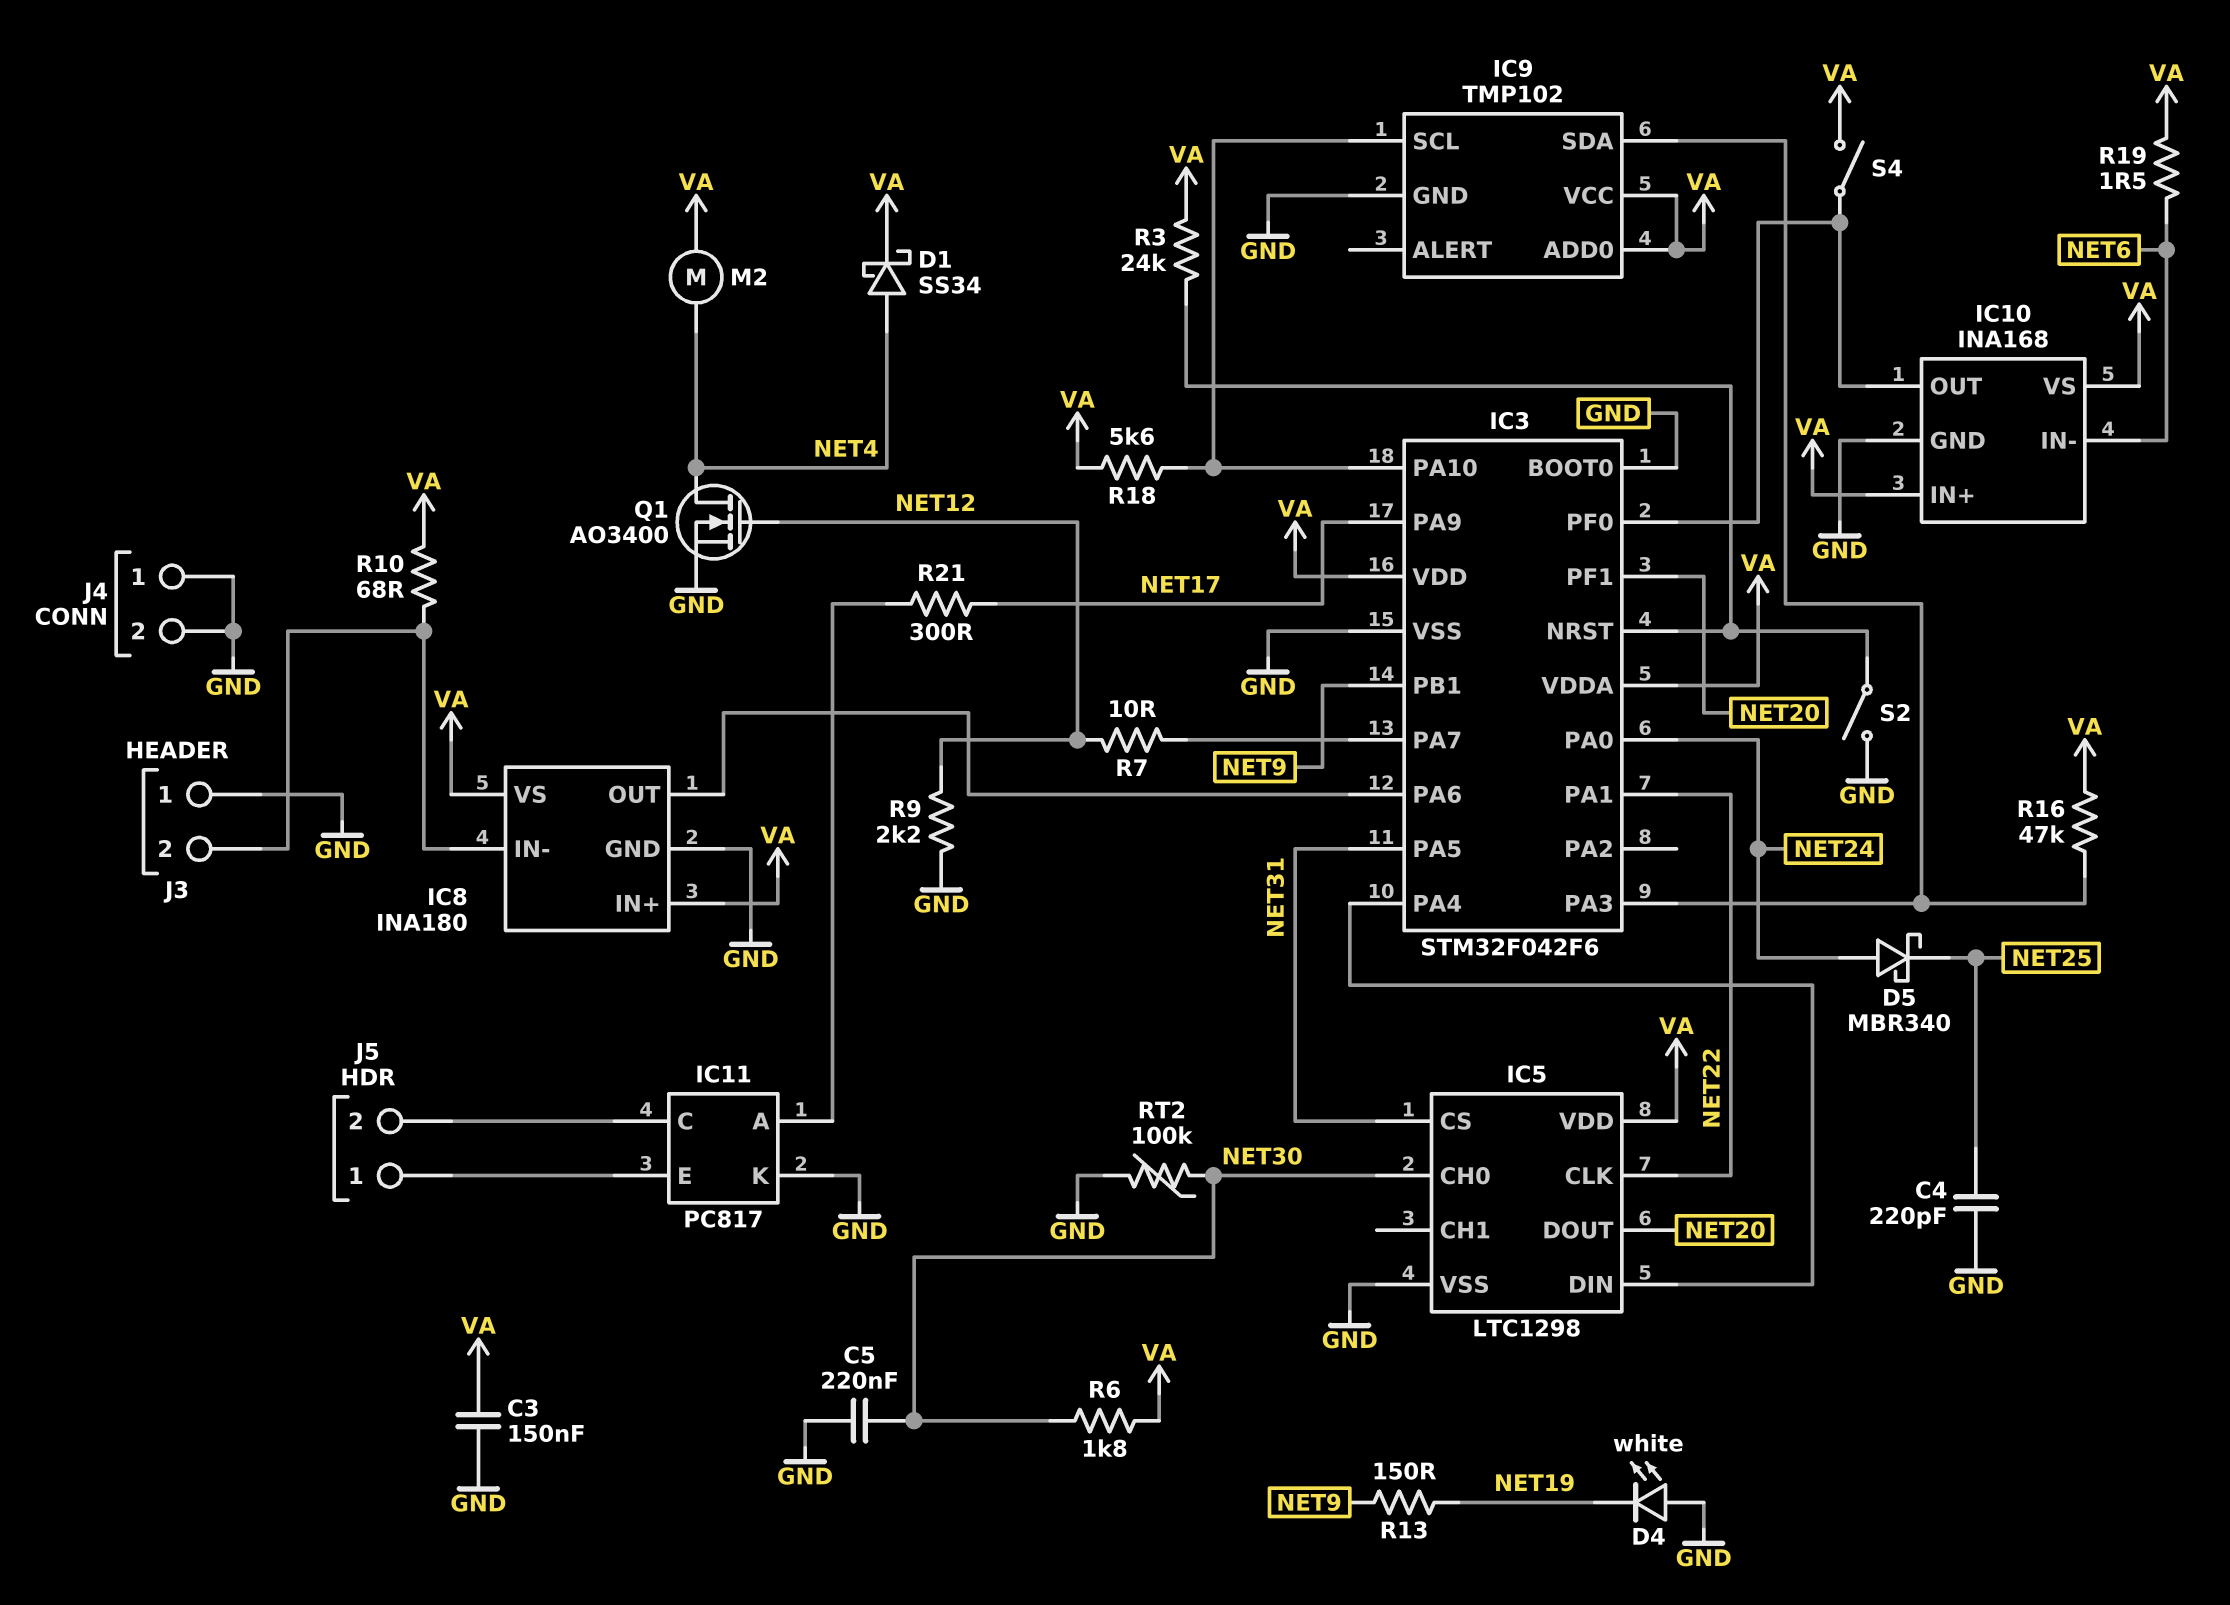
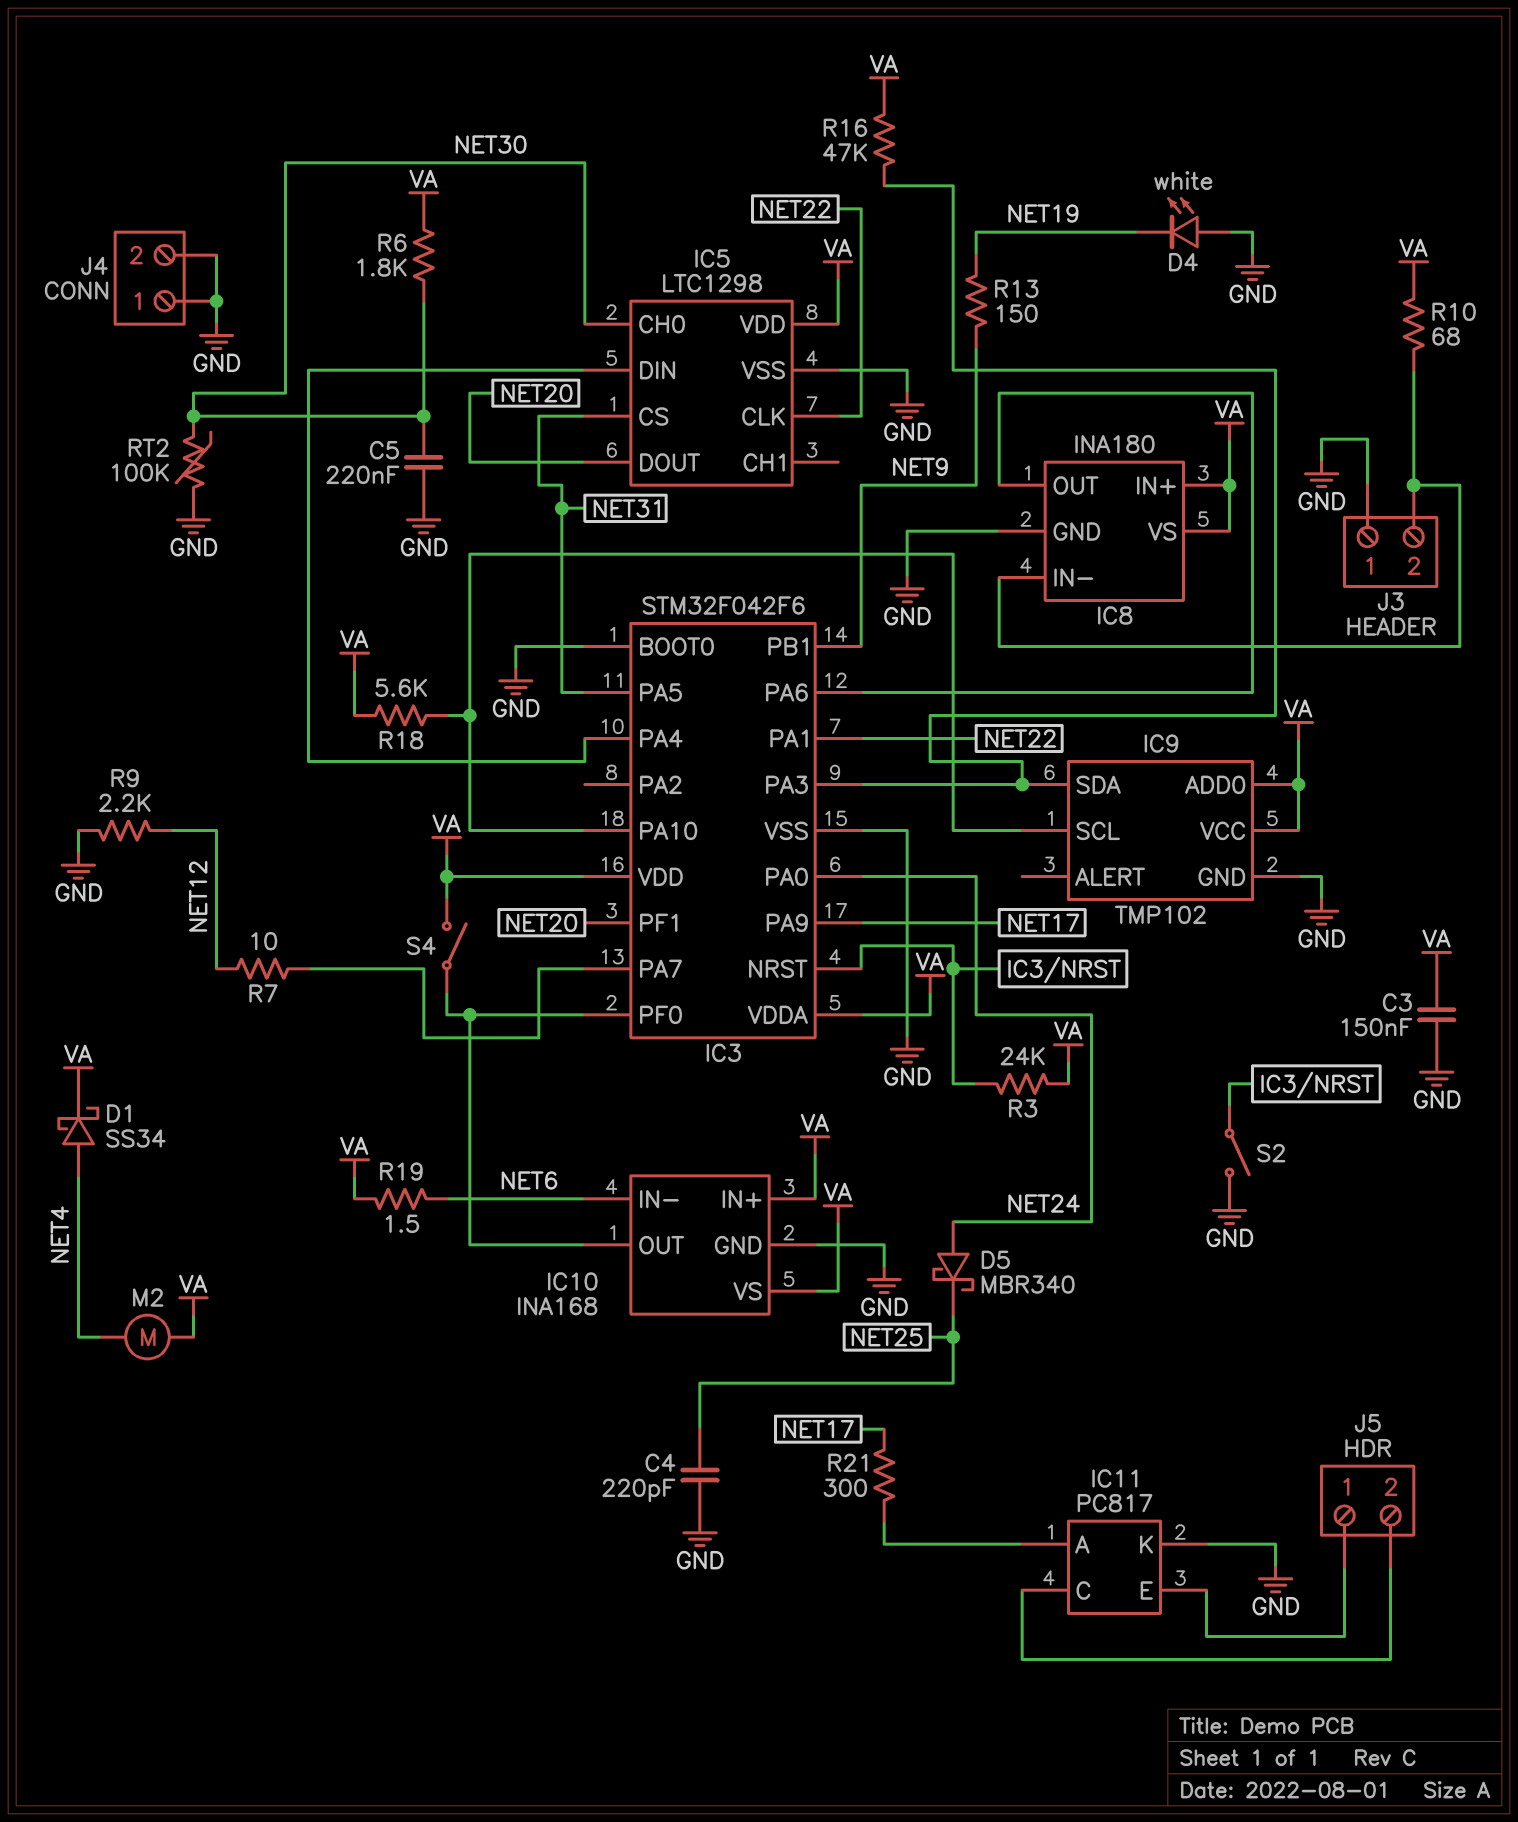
Q1: NMOS AO3400 (G NET12, D NET4, S GND) -> none

